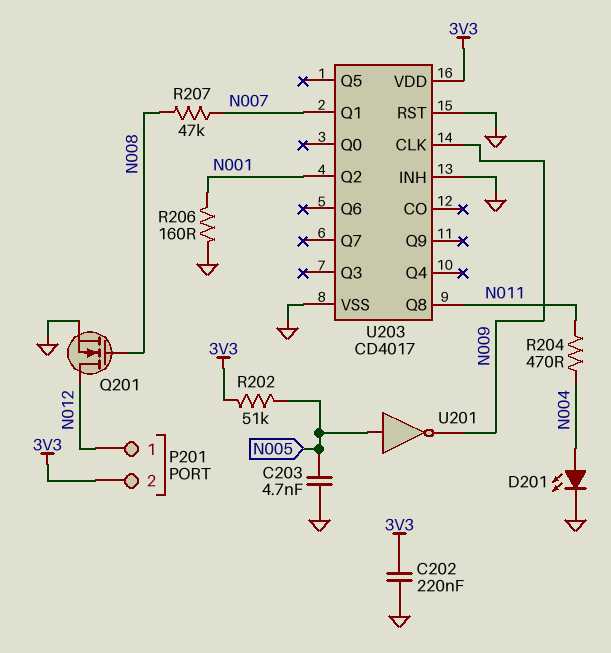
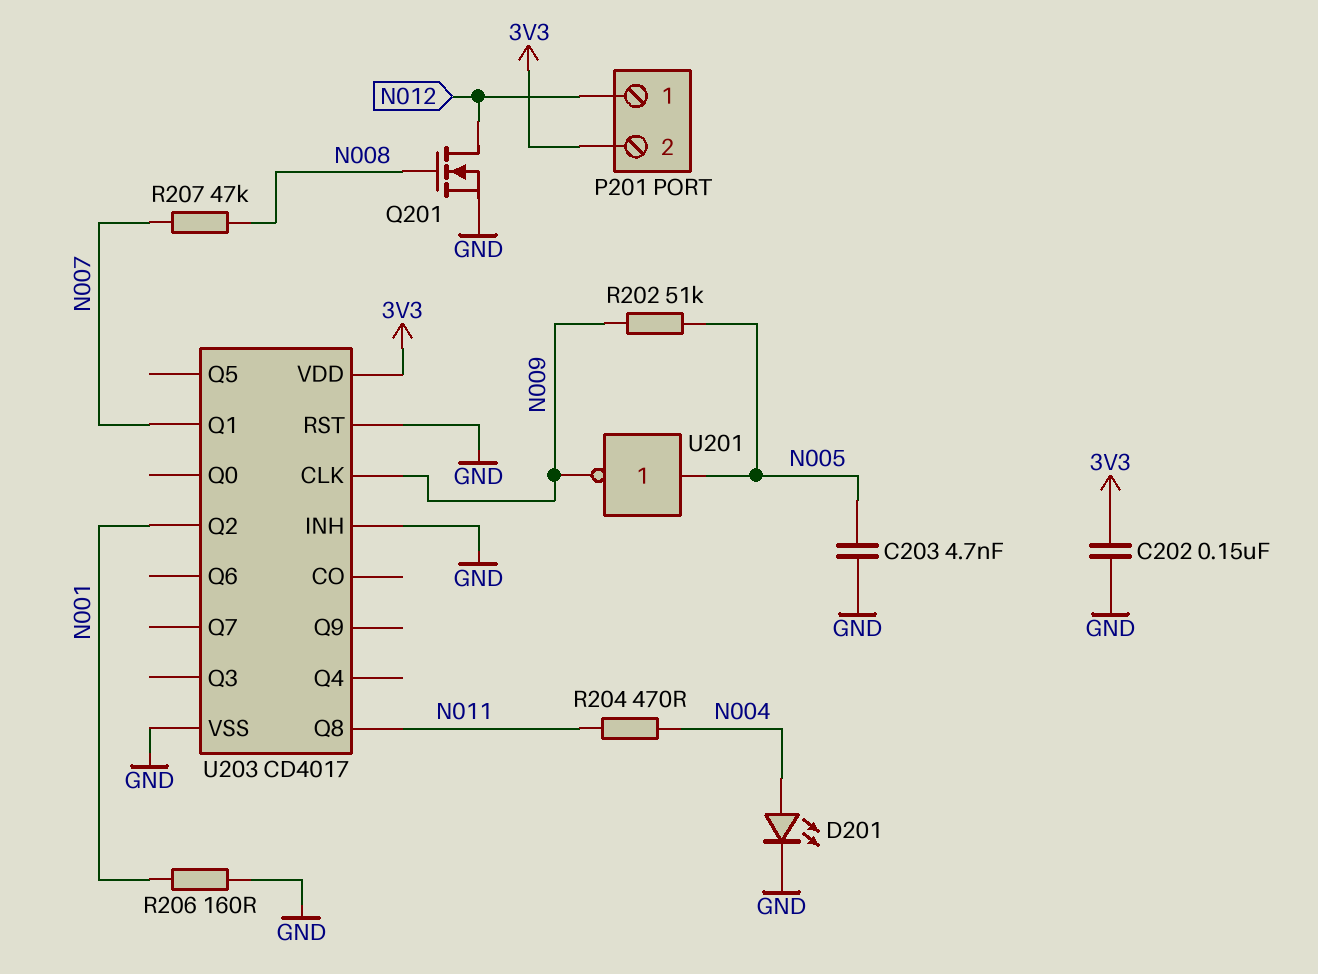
C202: 220nF (3V3, GND) -> 150nF (3V3, GND)
R202: 51k (3V3, N005) -> 51k (N005, N009)

